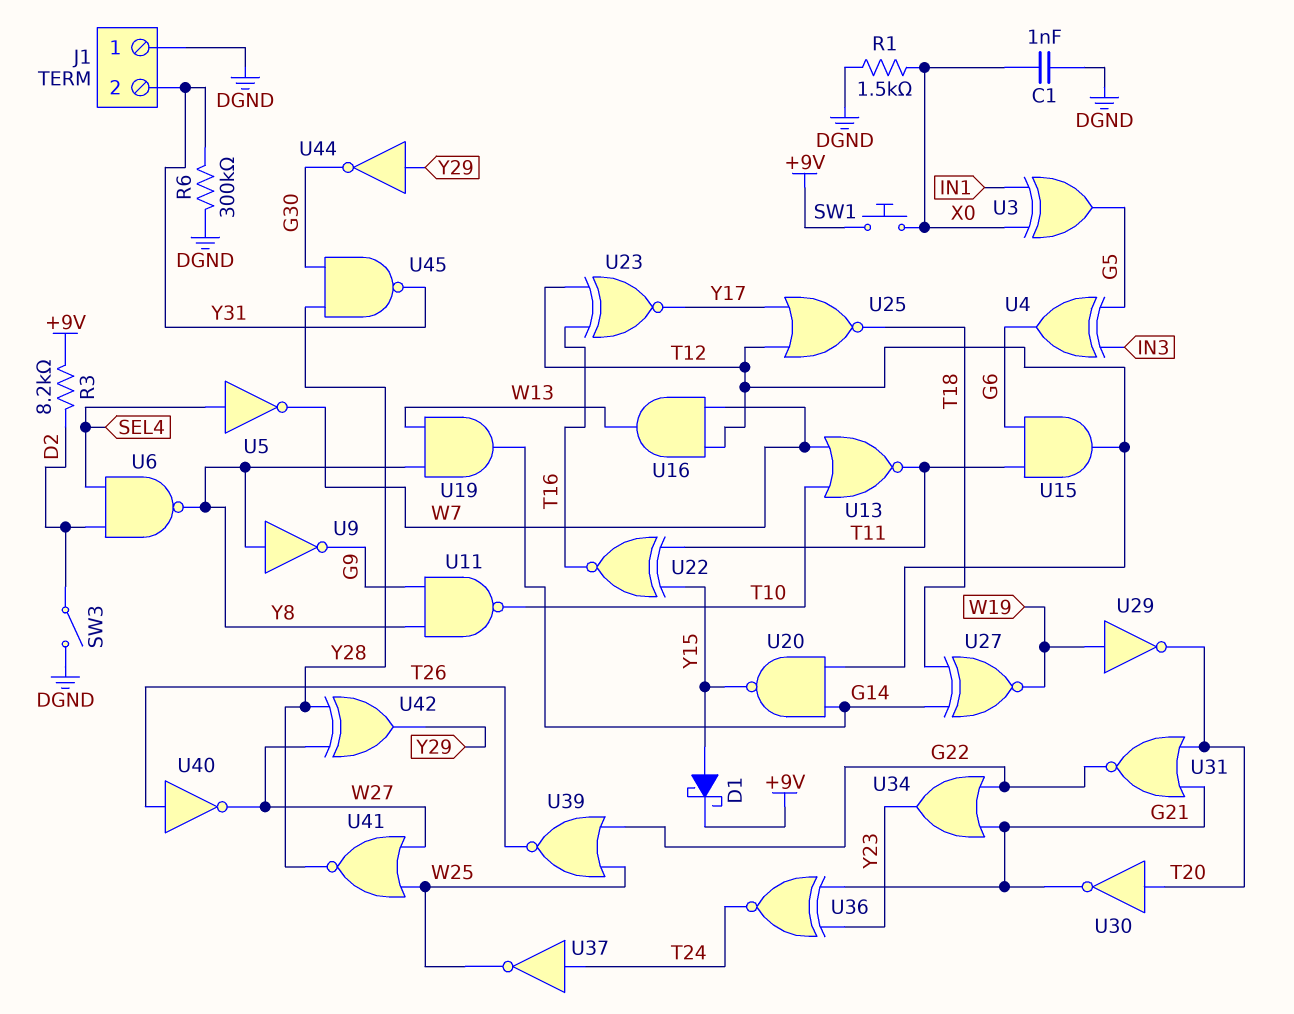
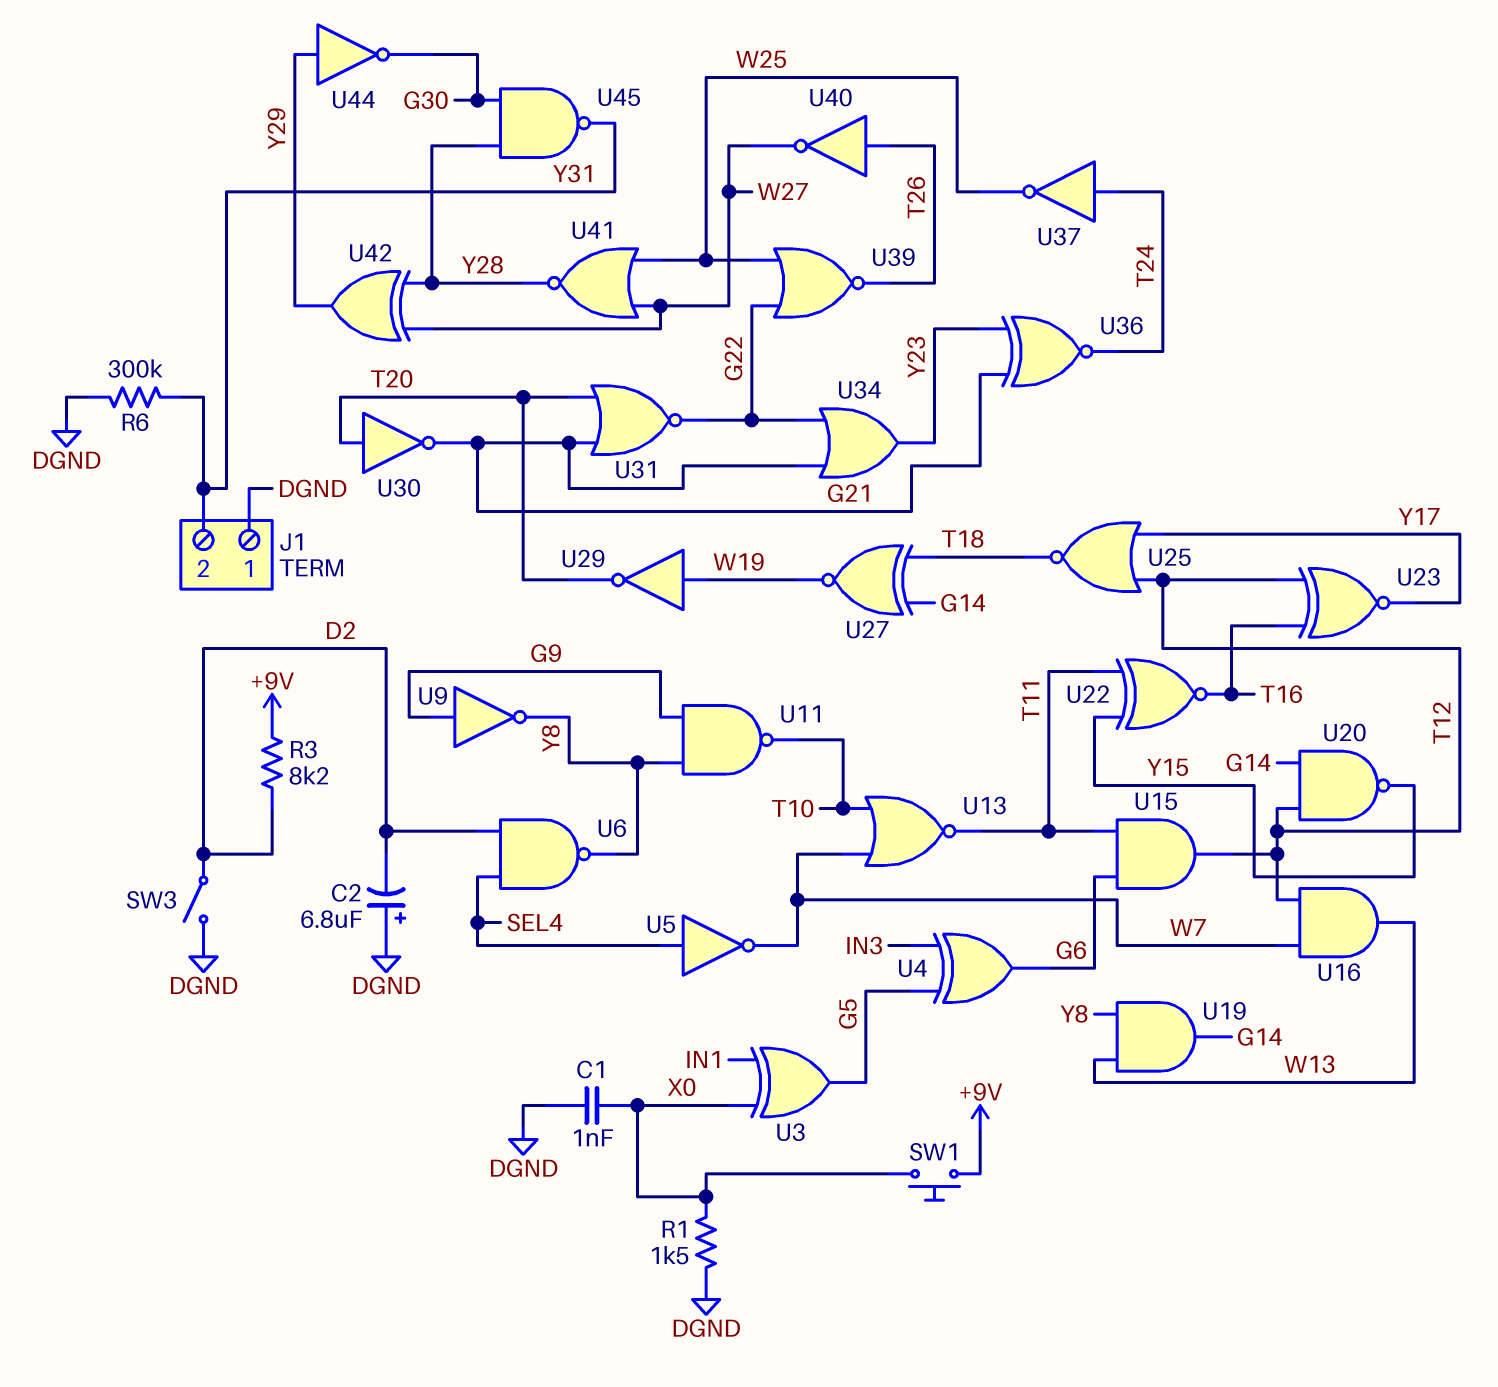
C2: none -> 6.8uF (plus DGND, minus D2)
D1: schottky (A Y15, K +9V) -> none
U9: NOT (in Y8, out G9) -> NOT (in G9, out Y8)

